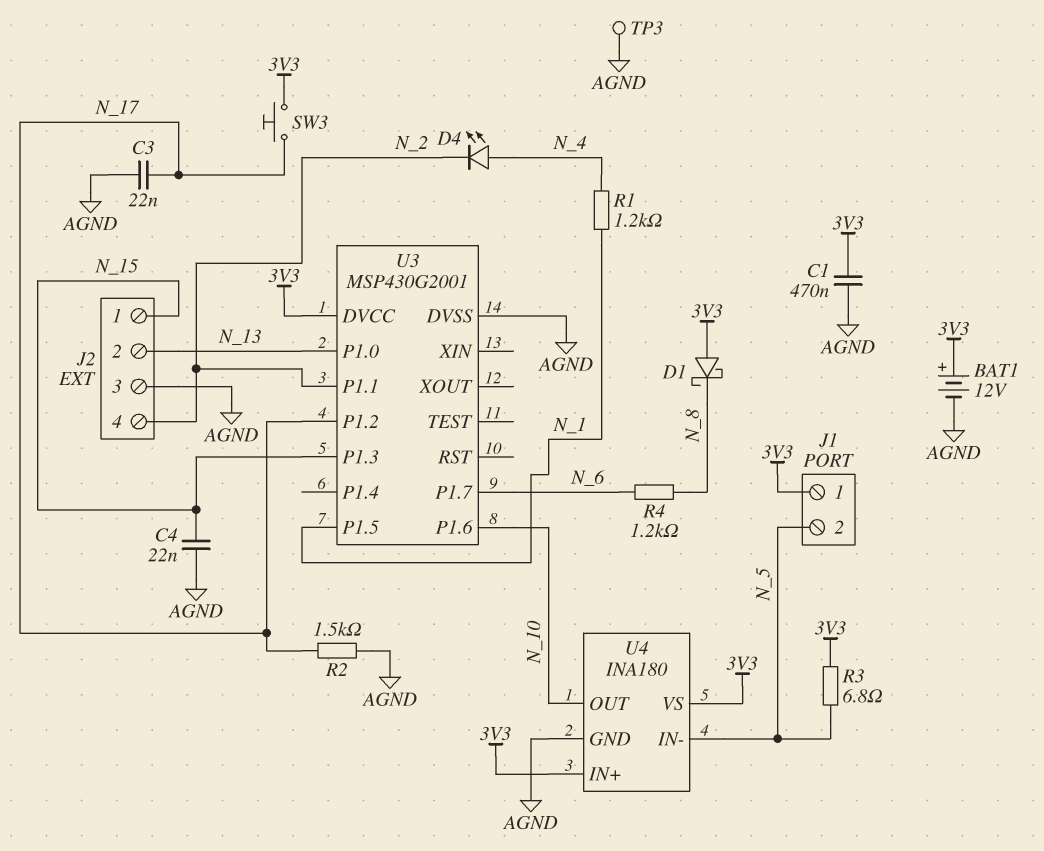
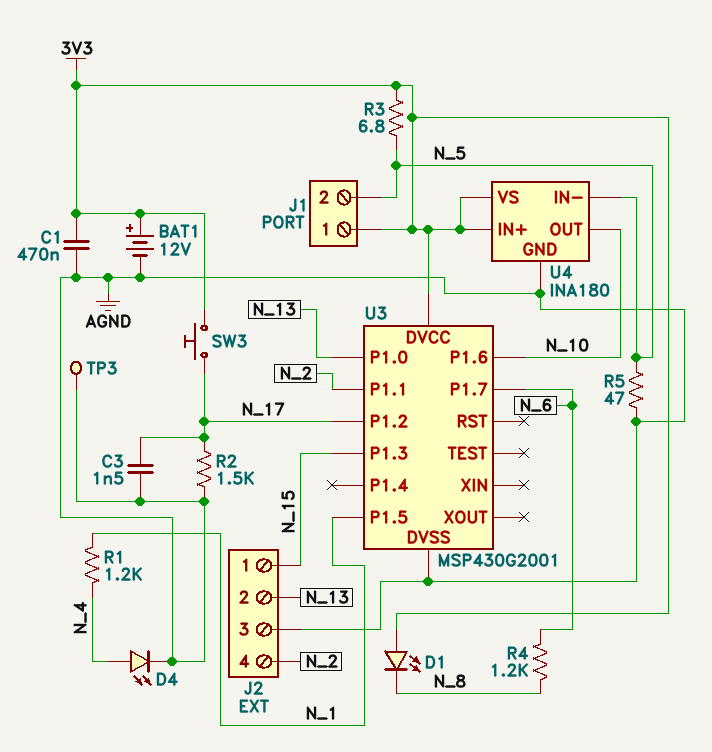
C3: 22nF (AGND, N_17) -> 1.5nF (AGND, N_17)
C4: 22nF (AGND, N_15) -> none
D1: schottky (A 3V3, K N_8) -> LED (A 3V3, K N_8)
D4: LED (A N_4, K N_2) -> LED (A N_4, K AGND)
R5: none -> 47 (AGND, N_5)

